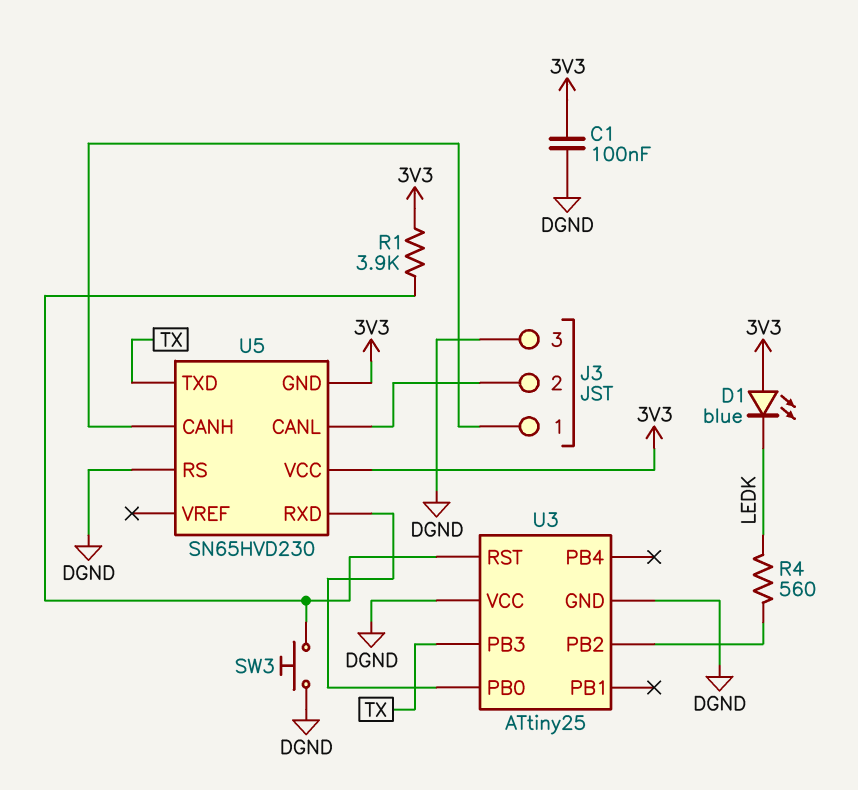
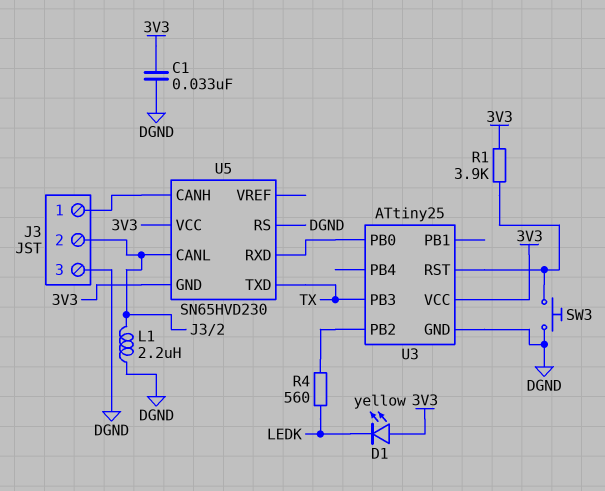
C1: 100nF (3V3, DGND) -> 33nF (3V3, DGND)
D1: LED blue (A 3V3, K LEDK) -> LED yellow (A 3V3, K LEDK)
L1: none -> 2.2uH (DGND, J3/2)
U3 pin VCC: DGND -> 3V3

